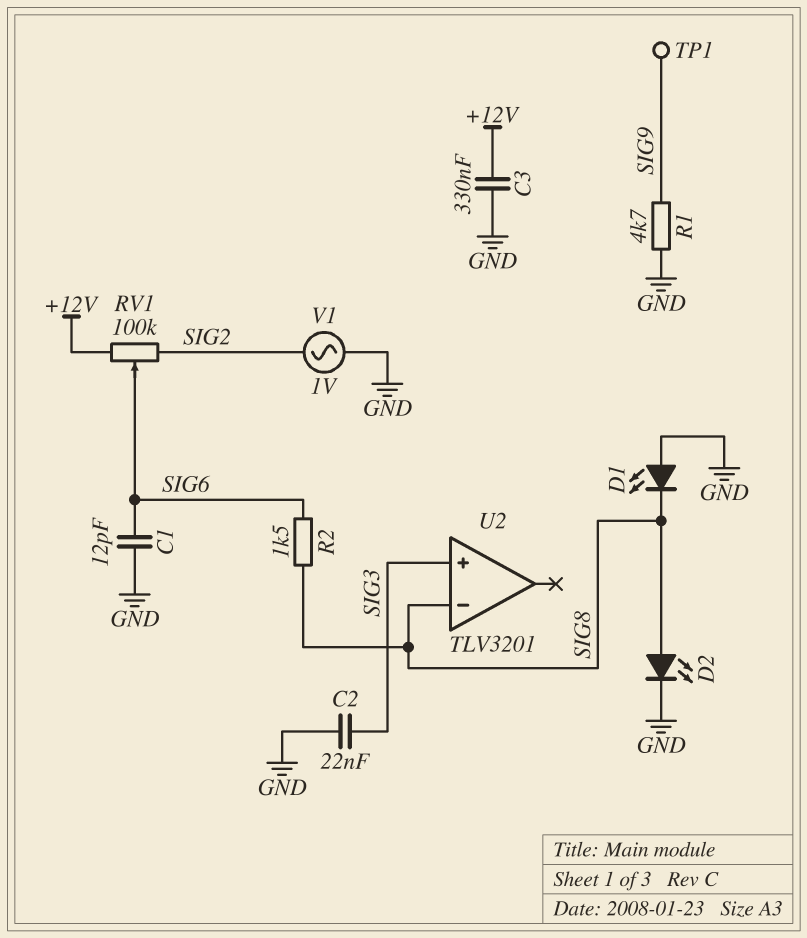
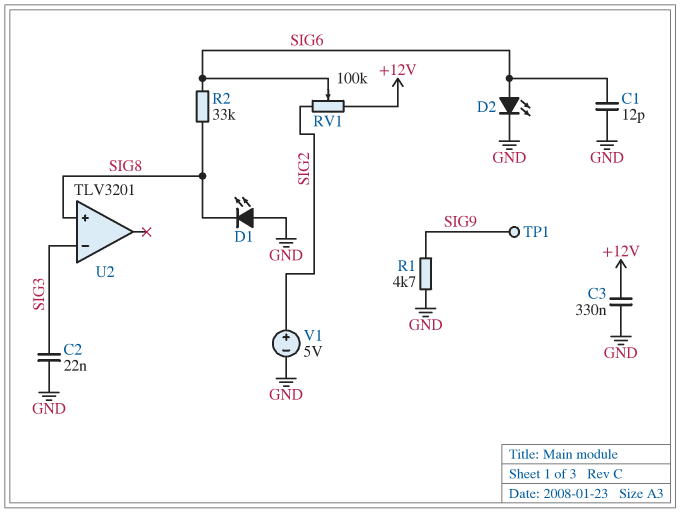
D2: LED (A SIG8, K GND) -> LED (A SIG6, K GND)
R2: 1.5k (SIG6, SIG8) -> 33k (SIG6, SIG8)
U2 pin in+: SIG3 -> SIG8
U2 pin in-: SIG8 -> SIG3
V1: AC 1V (GND, SIG2) -> 5V (plus SIG2, minus GND)

